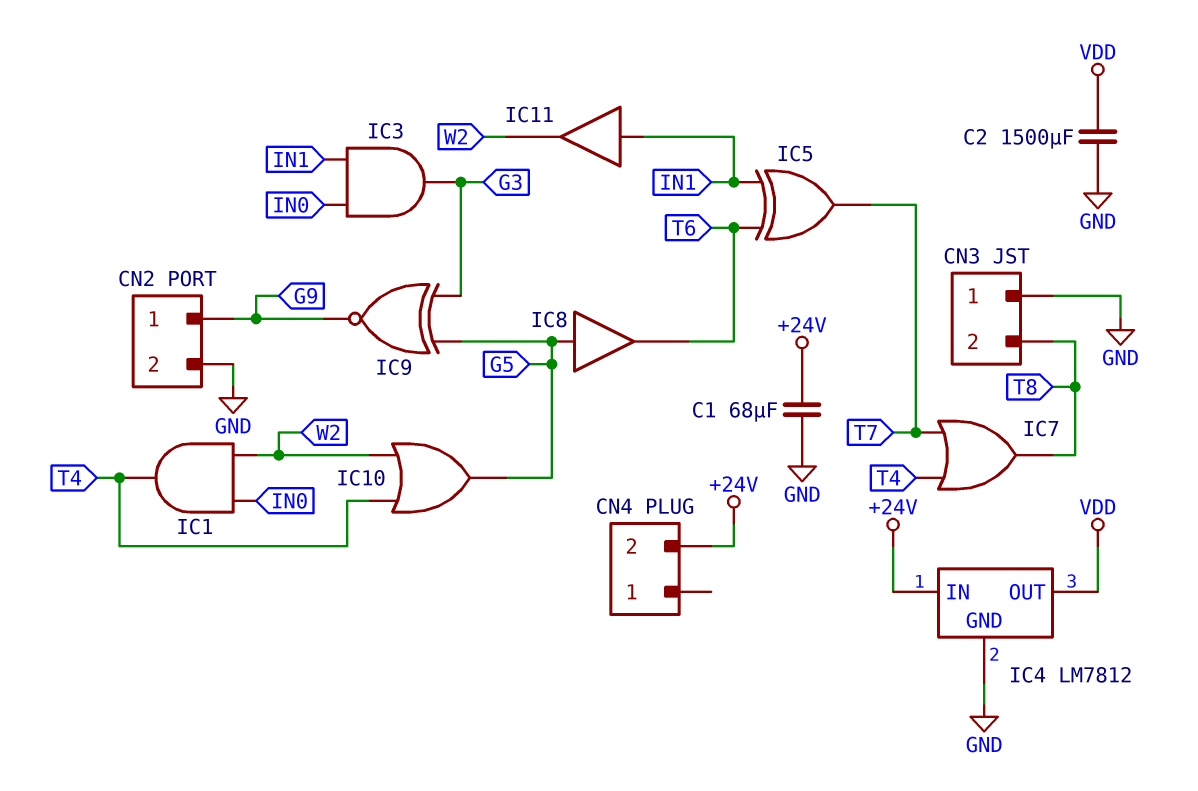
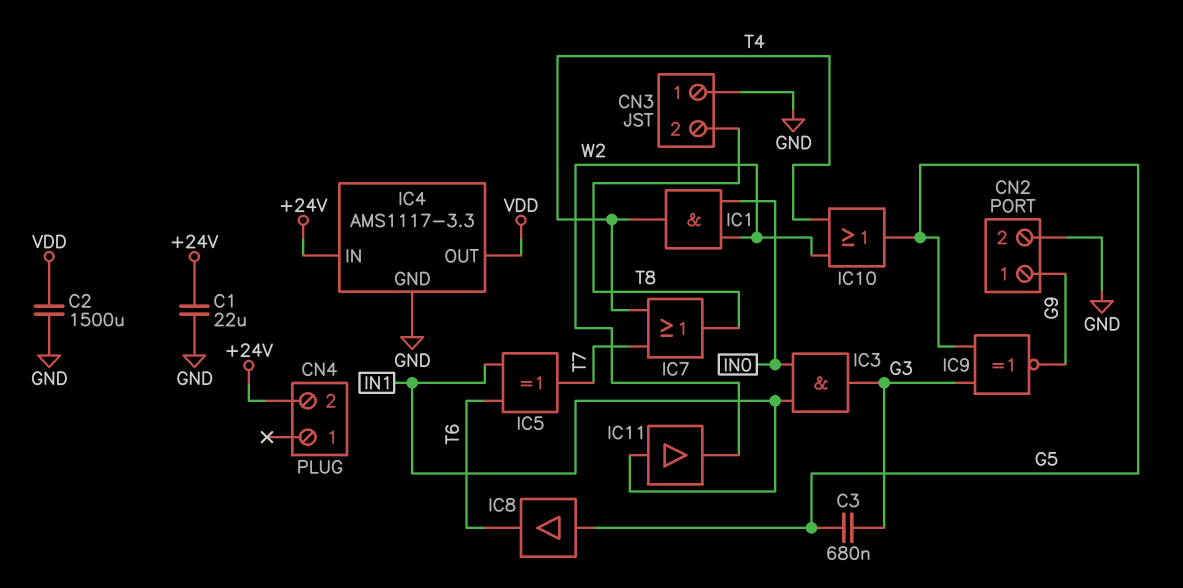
C1: 68uF (+24V, GND) -> 22uF (+24V, GND)
C3: none -> 680nF (G3, G5)
IC4: LM7812 -> AMS1117-3.3

